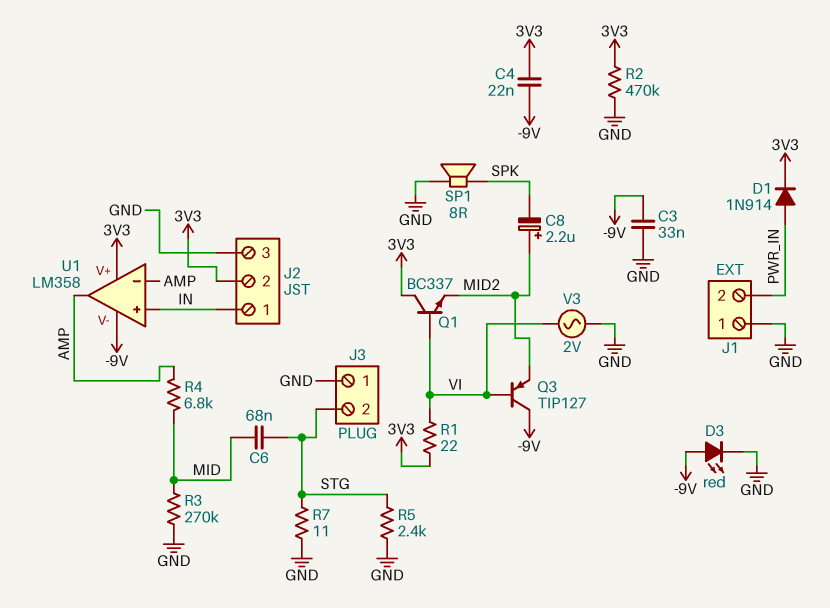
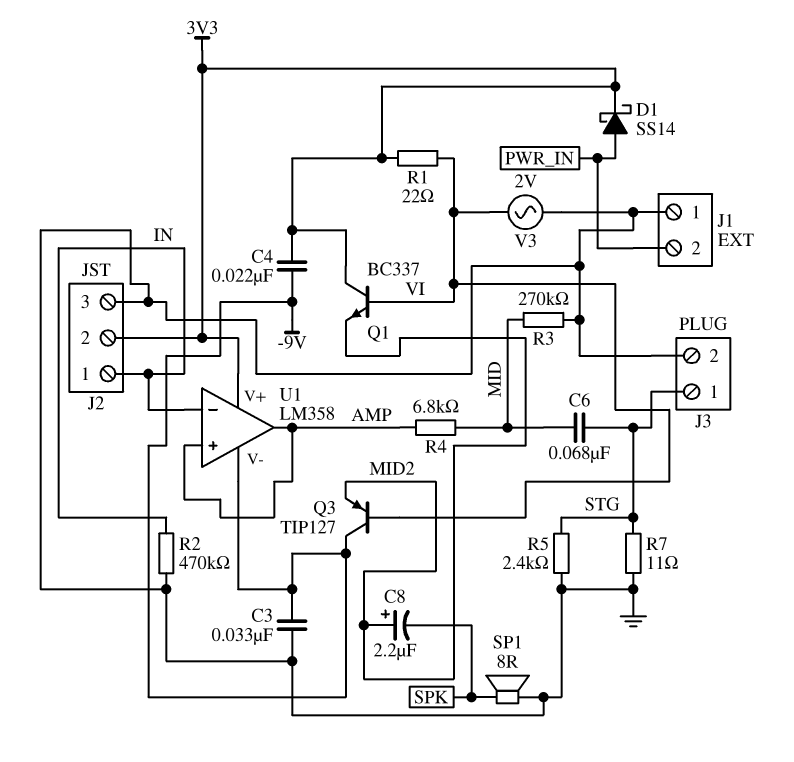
D1: diode 1N914 (A PWR_IN, K 3V3) -> schottky SS14 (A PWR_IN, K 3V3)
D3: LED red (A -9V, K GND) -> none
J3 pin 1: GND -> STG
J3 pin 2: STG -> GND
R2: 470k (3V3, GND) -> 470k (GND, IN)
U1 pin in+: IN -> AMP
U1 pin in-: AMP -> IN

